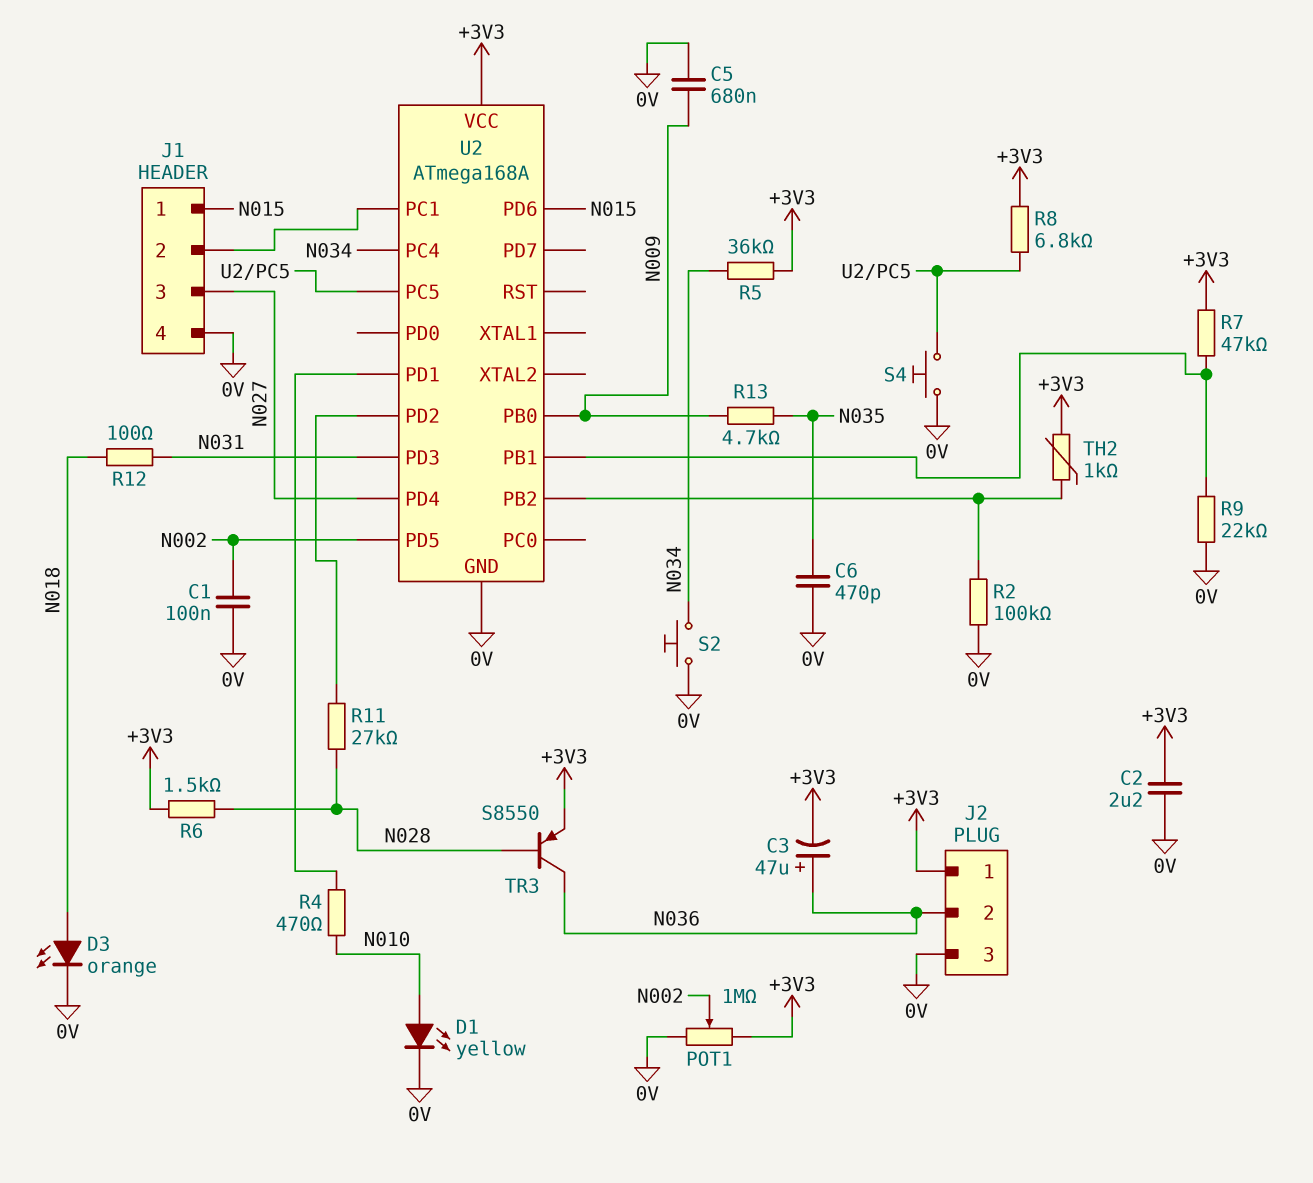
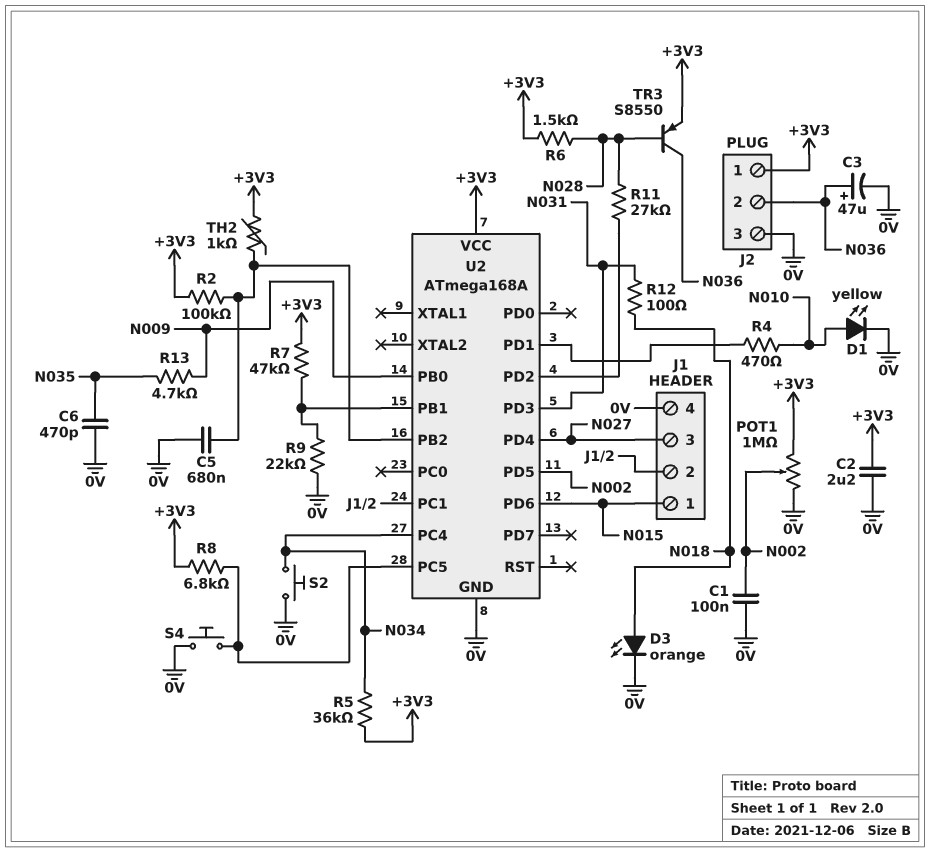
C3: 47uF (plus N036, minus +3V3) -> 47uF (plus N036, minus 0V)
C5: 680nF (0V, N009) -> 680nF (0V, U2/PB2)
R2: 100k (0V, U2/PB2) -> 100k (+3V3, U2/PB2)

